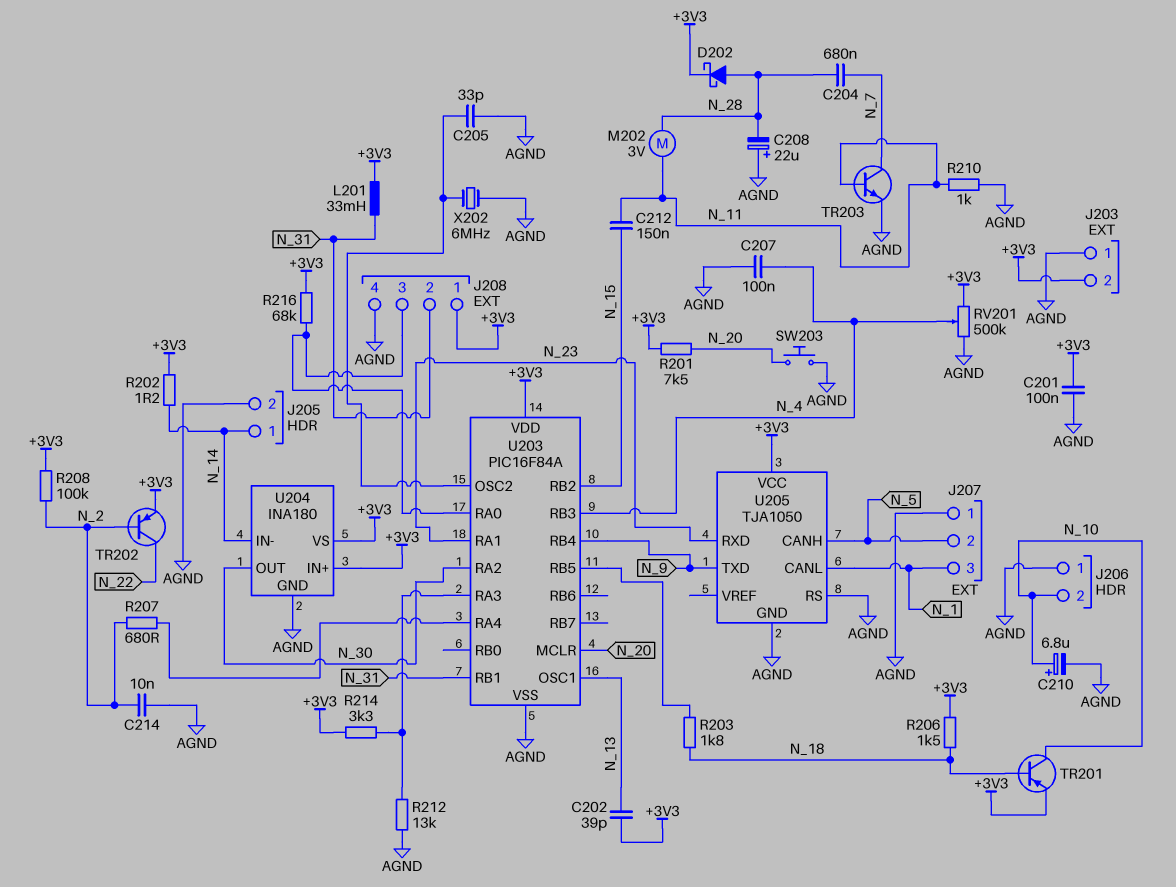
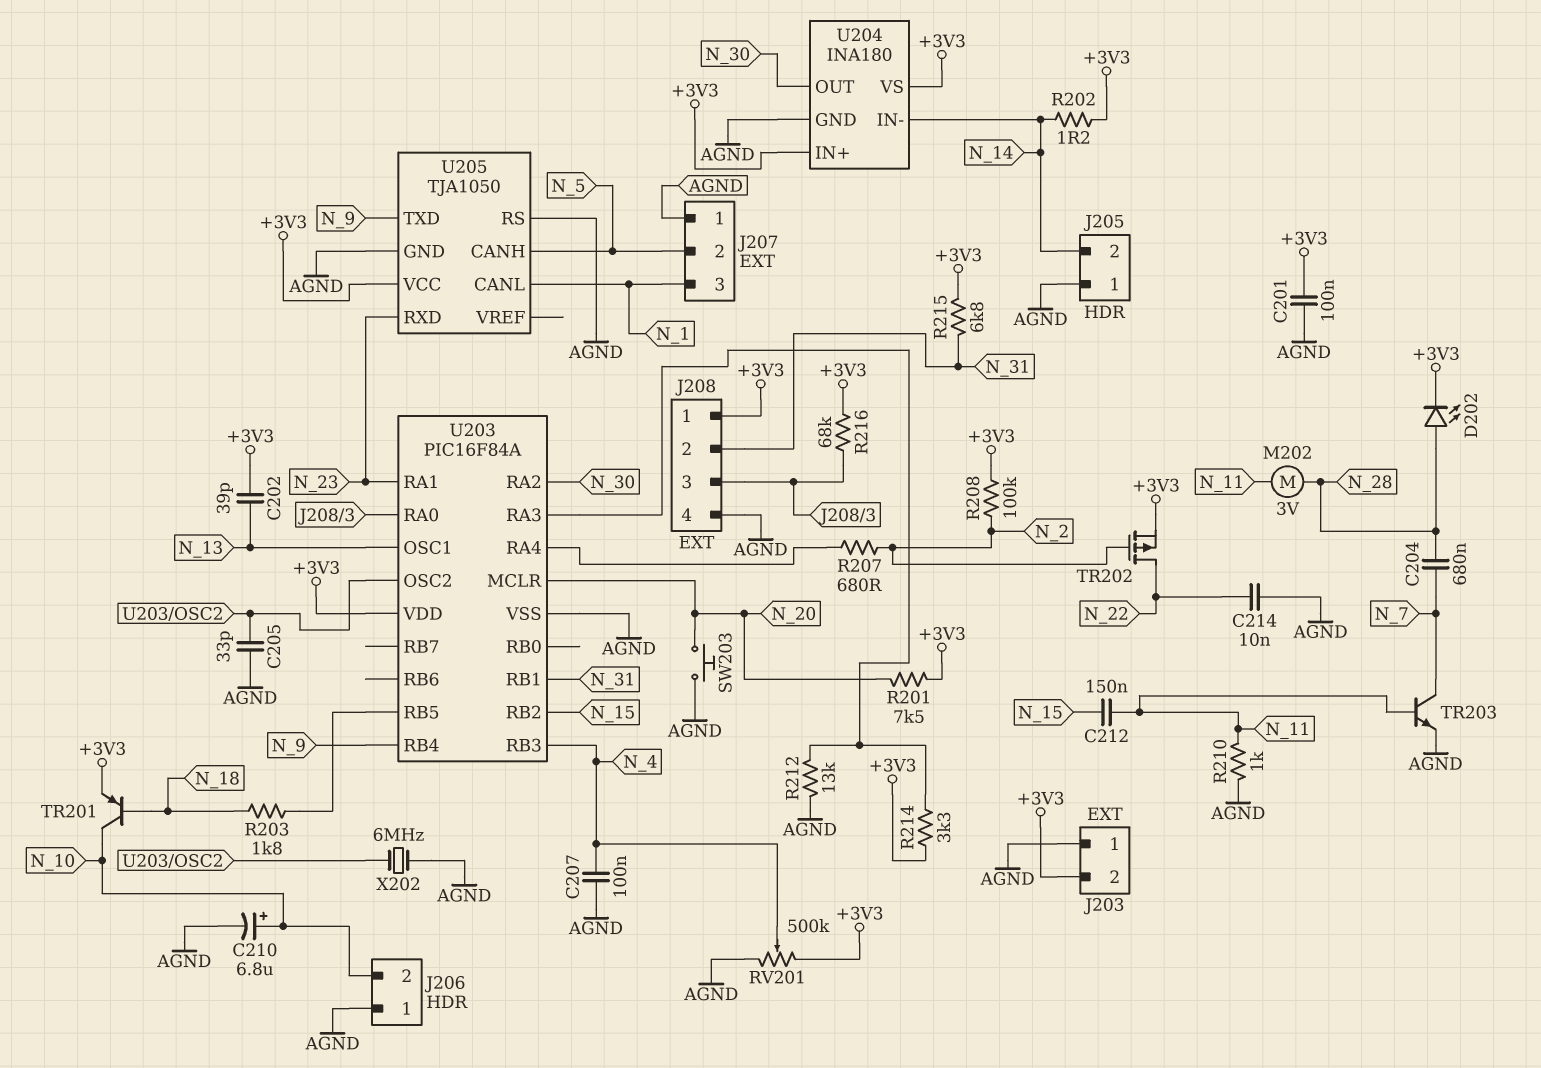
C208: 22uF (plus AGND, minus N_28) -> none
C214: 10nF (AGND, N_2) -> 10nF (AGND, N_22)
D202: schottky (A N_28, K +3V3) -> LED (A N_28, K +3V3)
J205 pin 1: N_14 -> AGND
J205 pin 2: AGND -> N_14
L201: 33mH (+3V3, N_31) -> none
R206: 1.5k (+3V3, N_18) -> none
R215: none -> 6.8k (+3V3, N_31)
TR202: PNP (B N_2, C N_22, E +3V3) -> PMOS (G N_2, D N_22, S +3V3)

